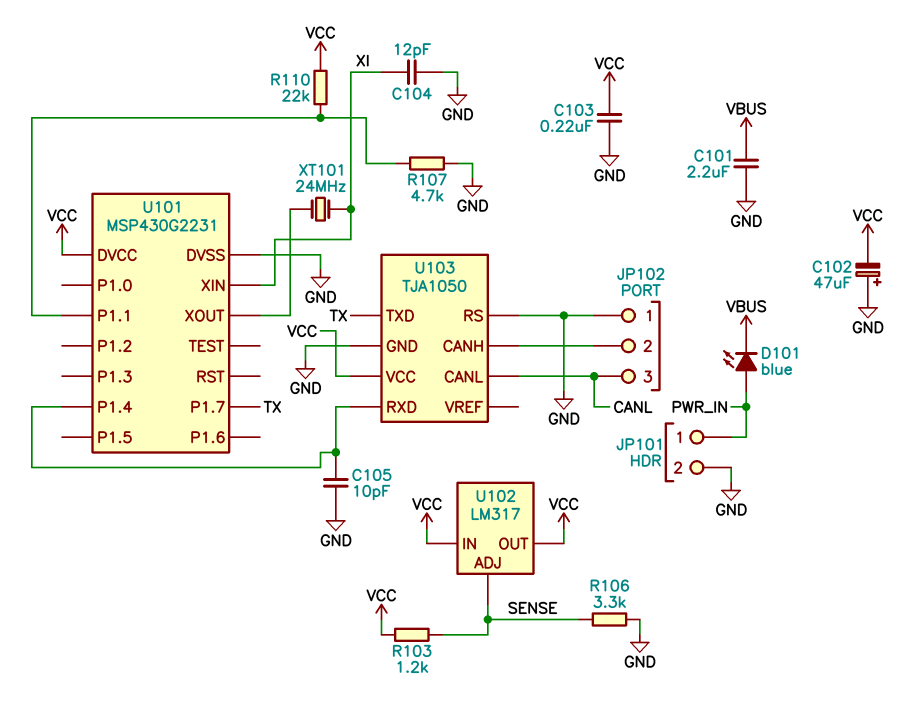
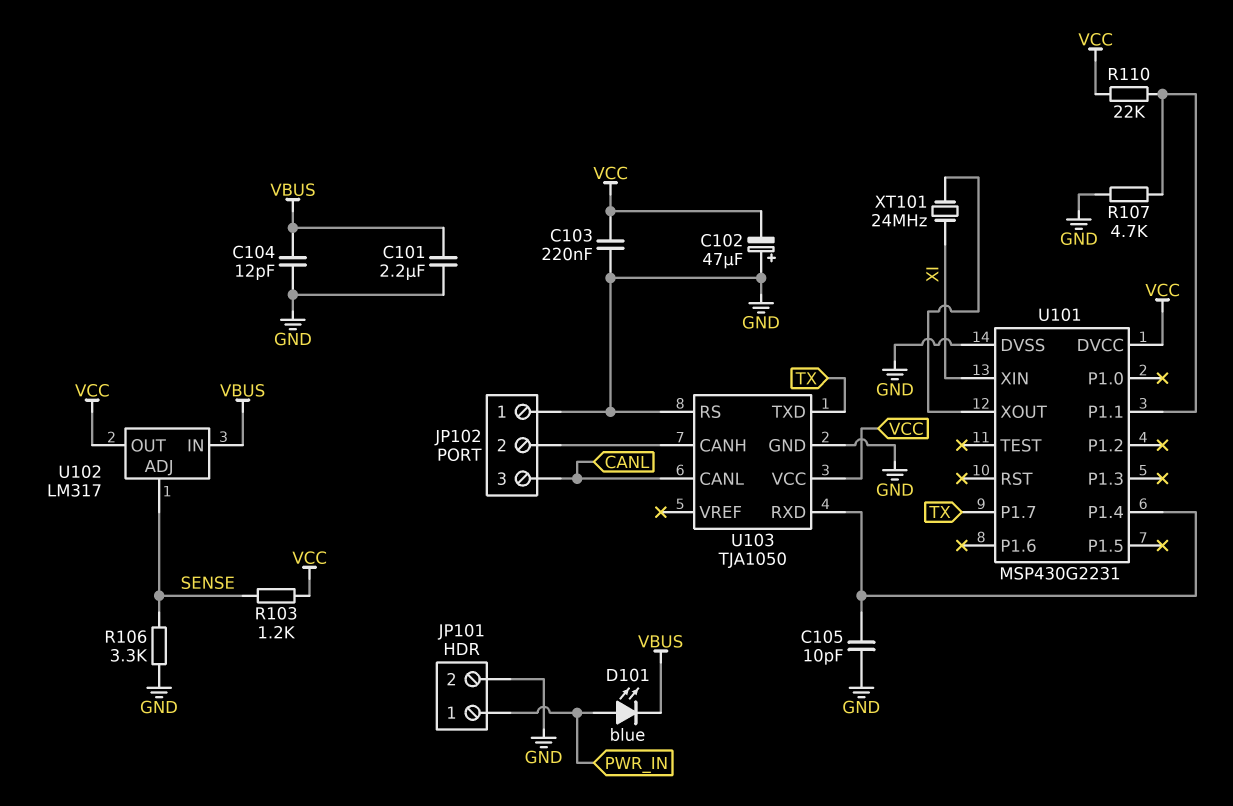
C104: 12pF (GND, XI) -> 12pF (GND, VBUS)
U102 pin IN: VCC -> VBUS

